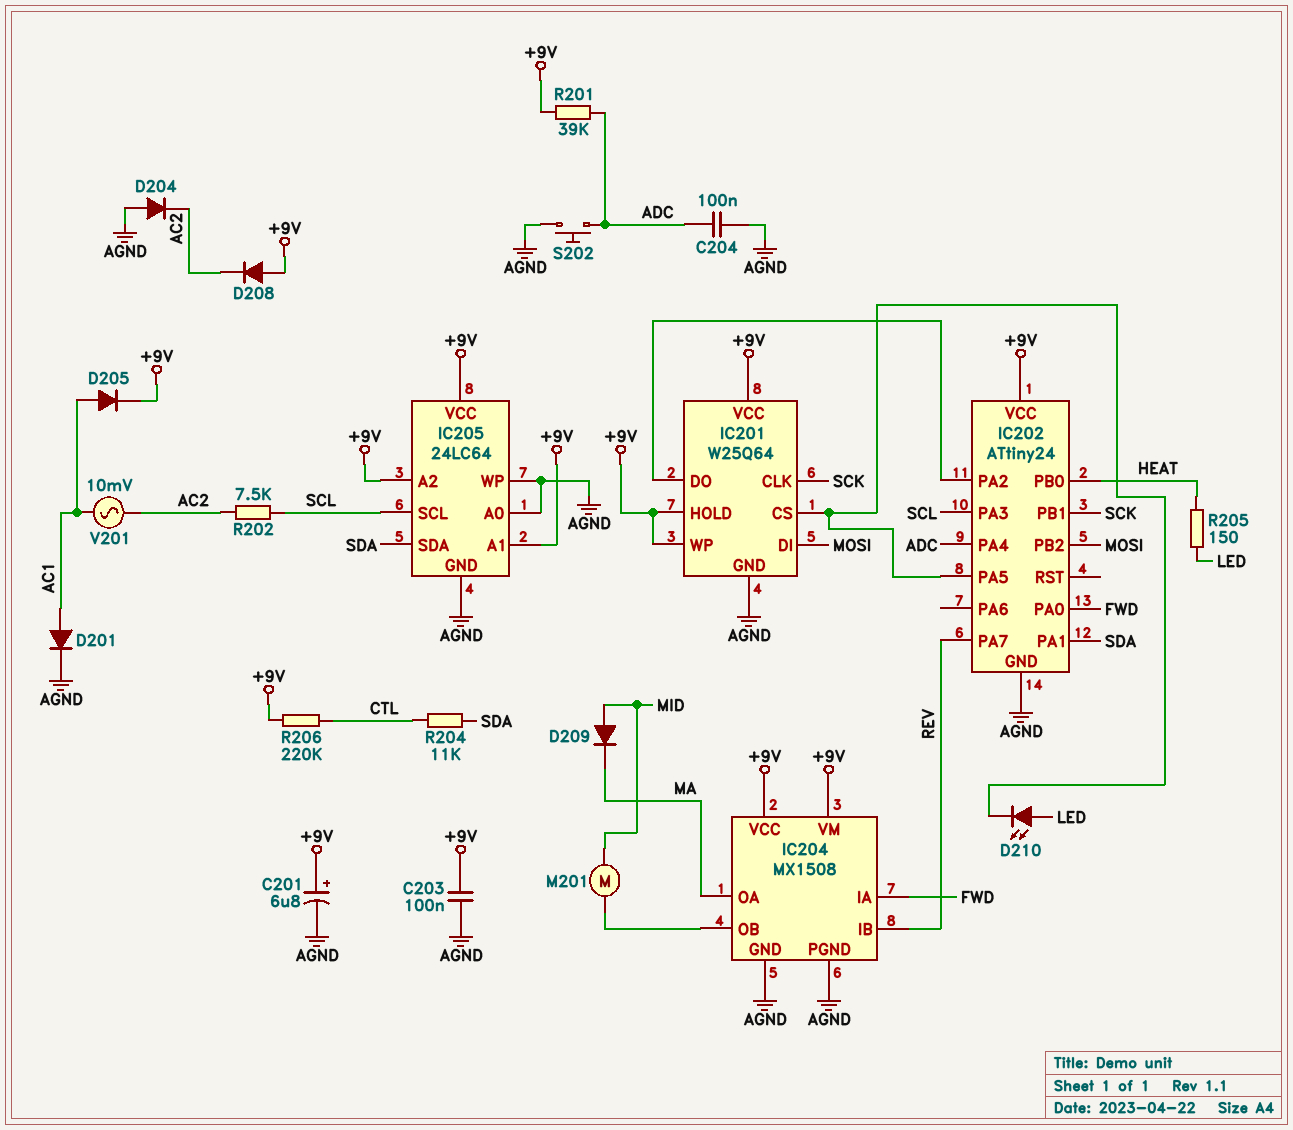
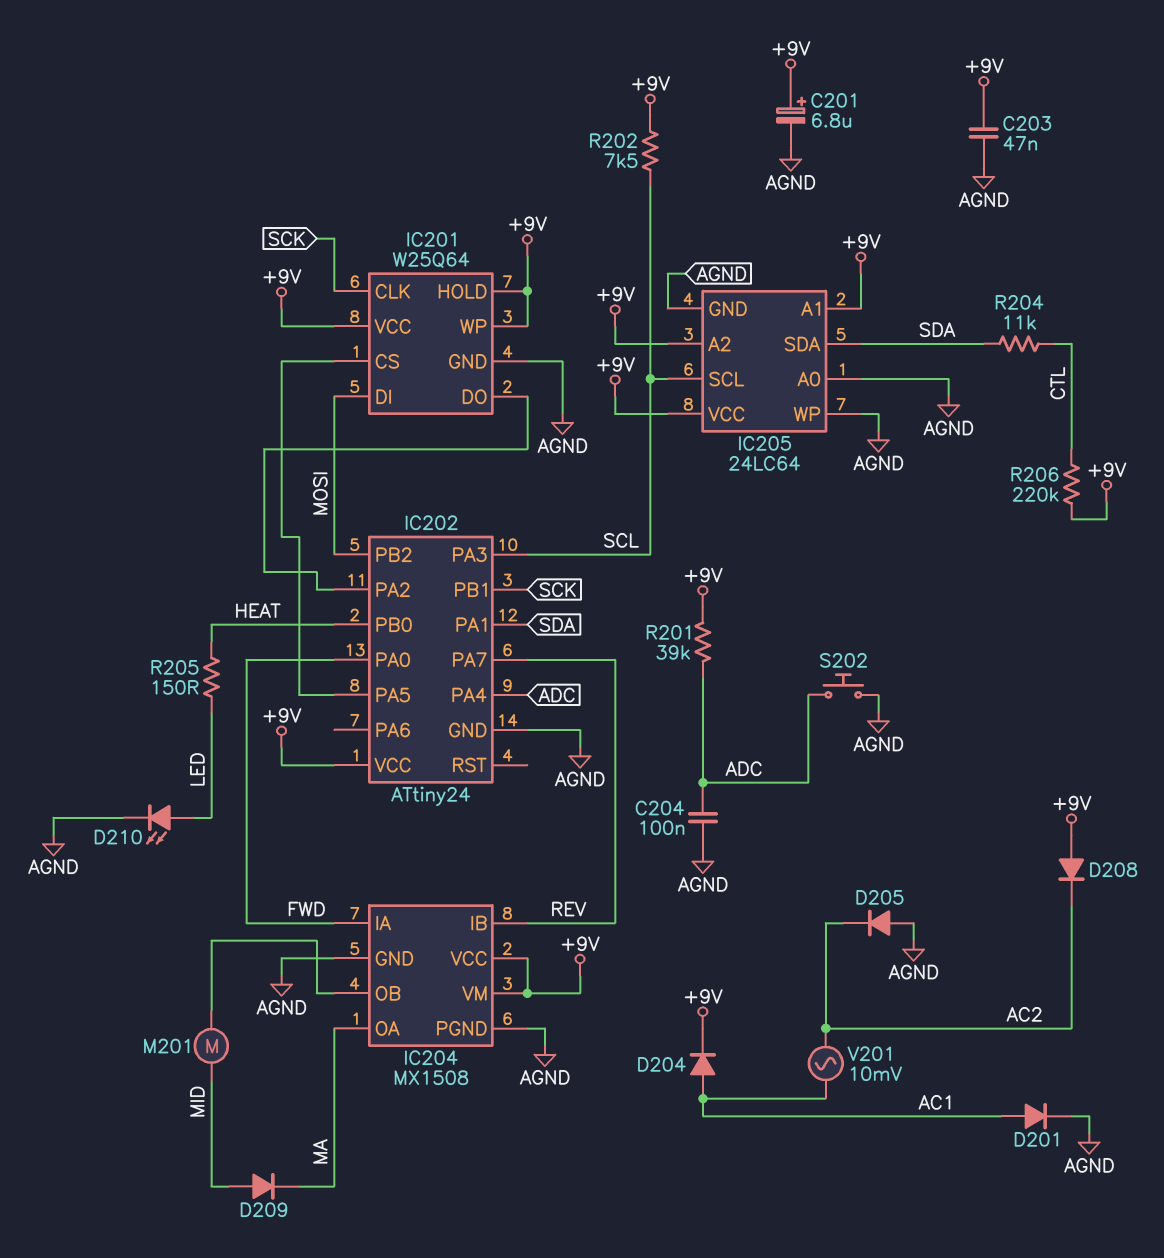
C203: 100nF (+9V, AGND) -> 47nF (+9V, AGND)
D204: diode (A AGND, K AC2) -> diode (A AC1, K +9V)
D205: diode (A AC1, K +9V) -> diode (A AGND, K AC2)
D210: LED (A LED, K IC201/CS) -> LED (A LED, K AGND)
R202: 7.5k (AC2, SCL) -> 7.5k (+9V, SCL)

